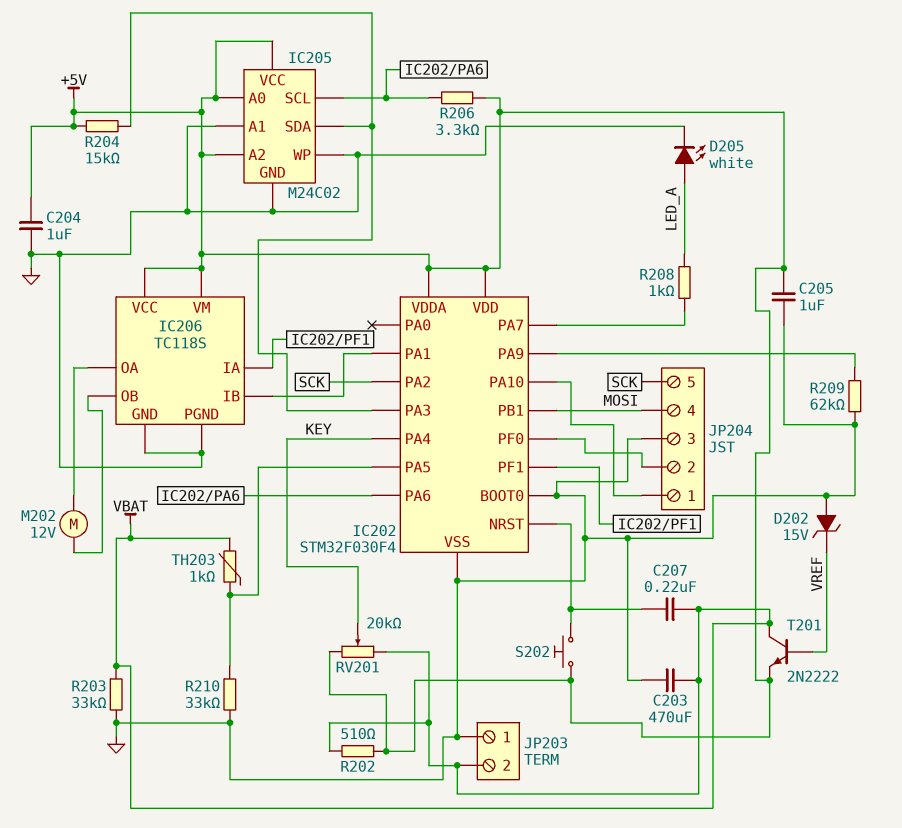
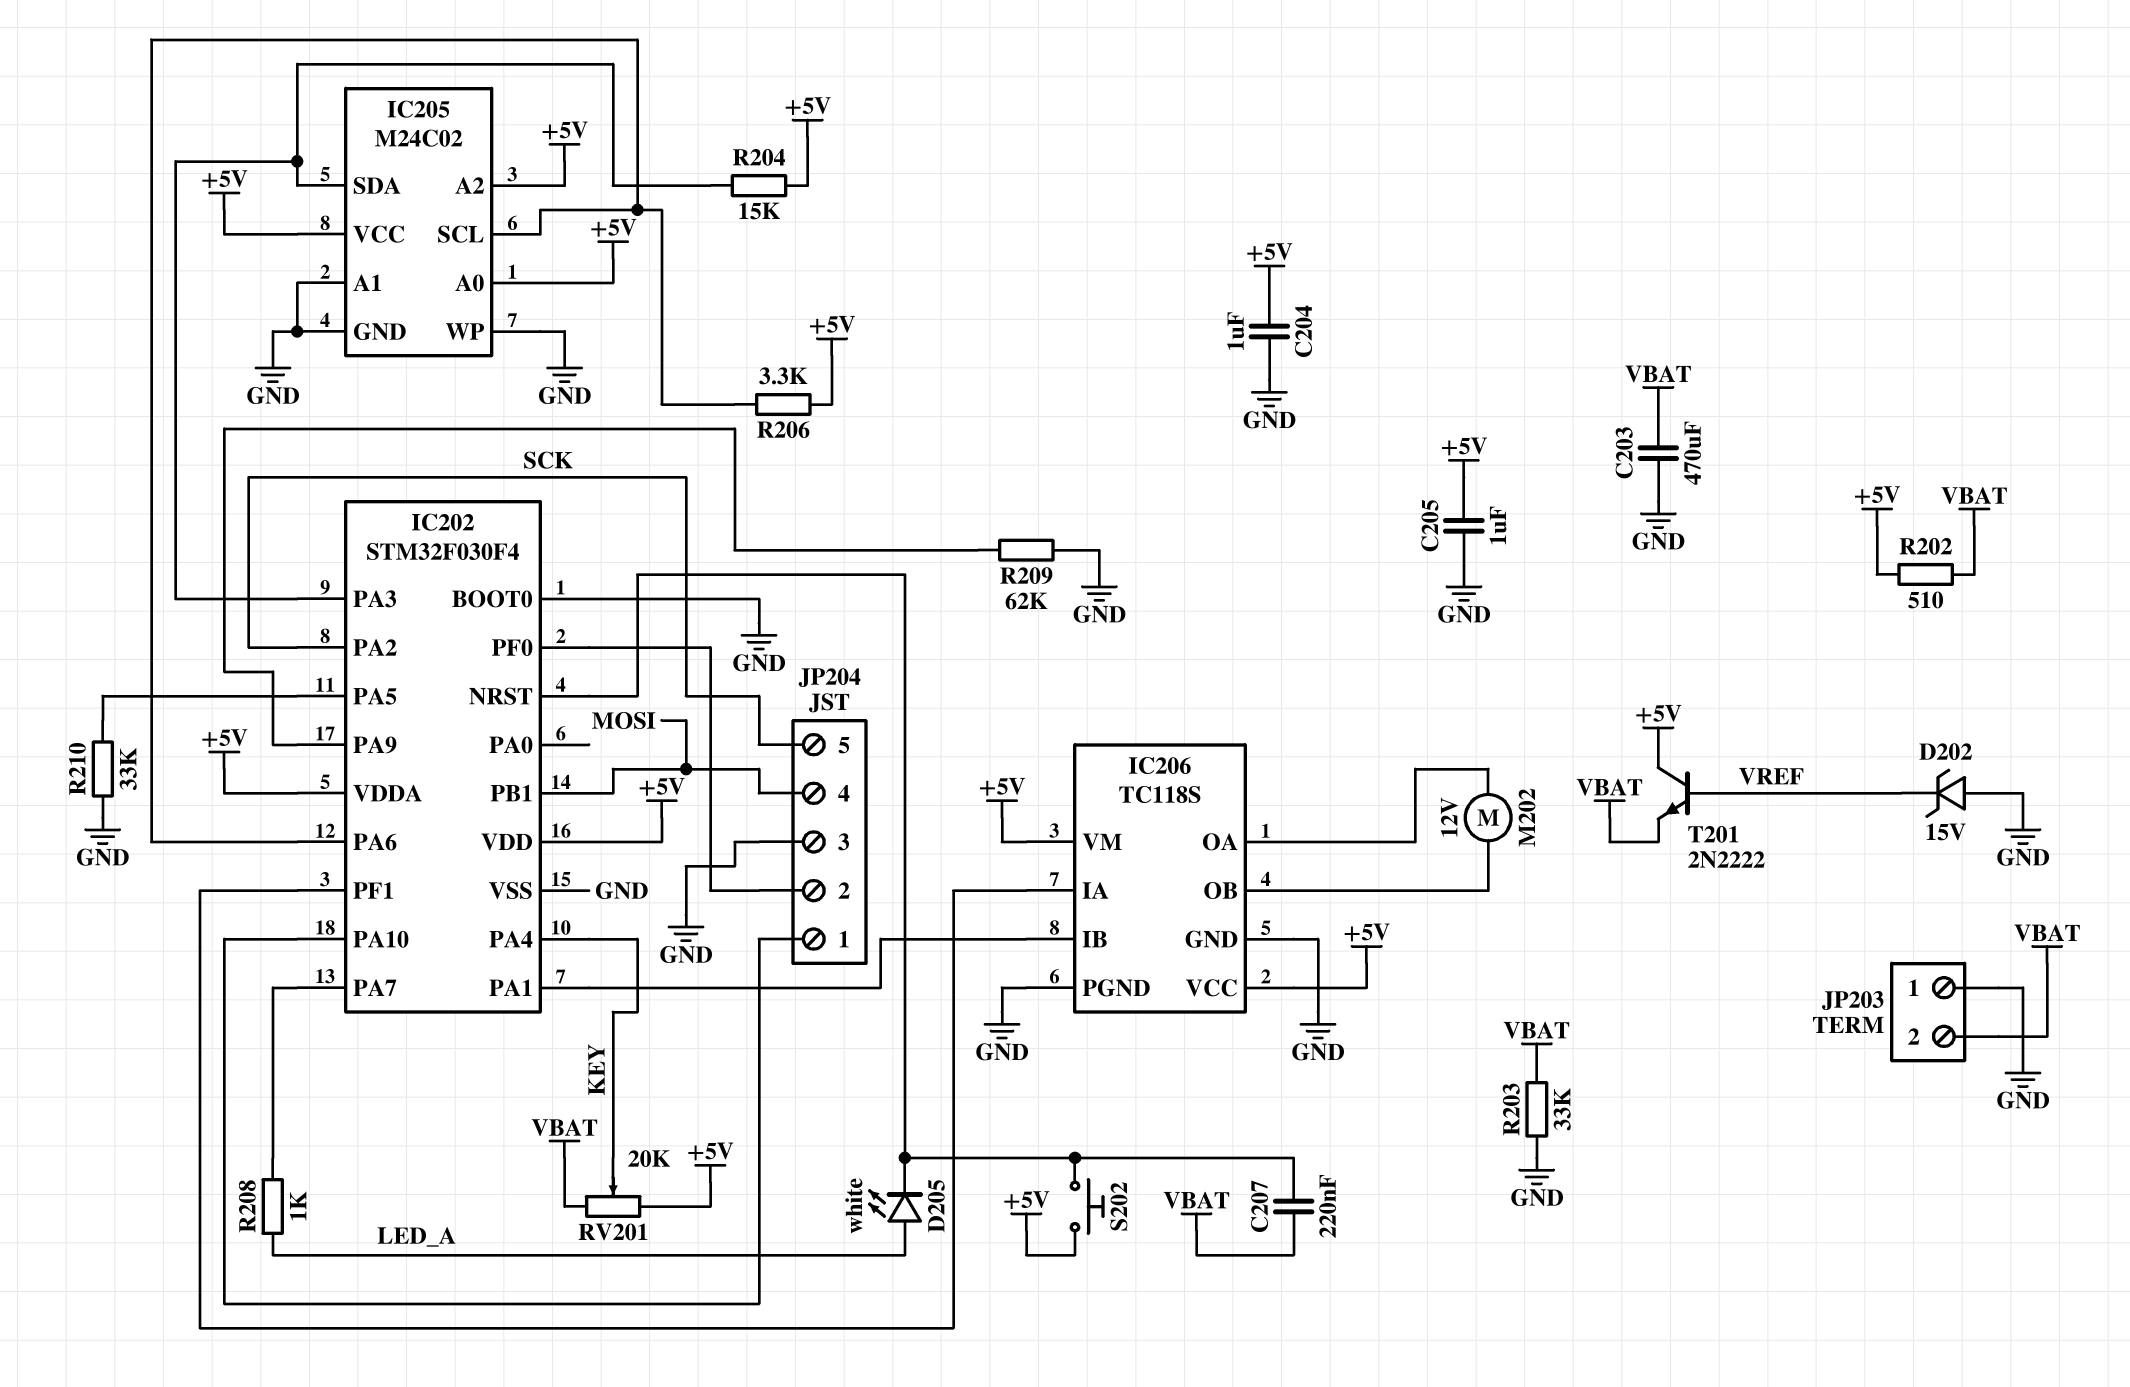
D205: LED white (A LED_A, K GND) -> LED white (A LED_A, K IC202/NRST)
T201: NPN 2N2222 (B VREF, C VBAT, E +5V) -> NPN 2N2222 (B VREF, C +5V, E VBAT)
TH203: 1k (IC202/PA5, VBAT) -> none

